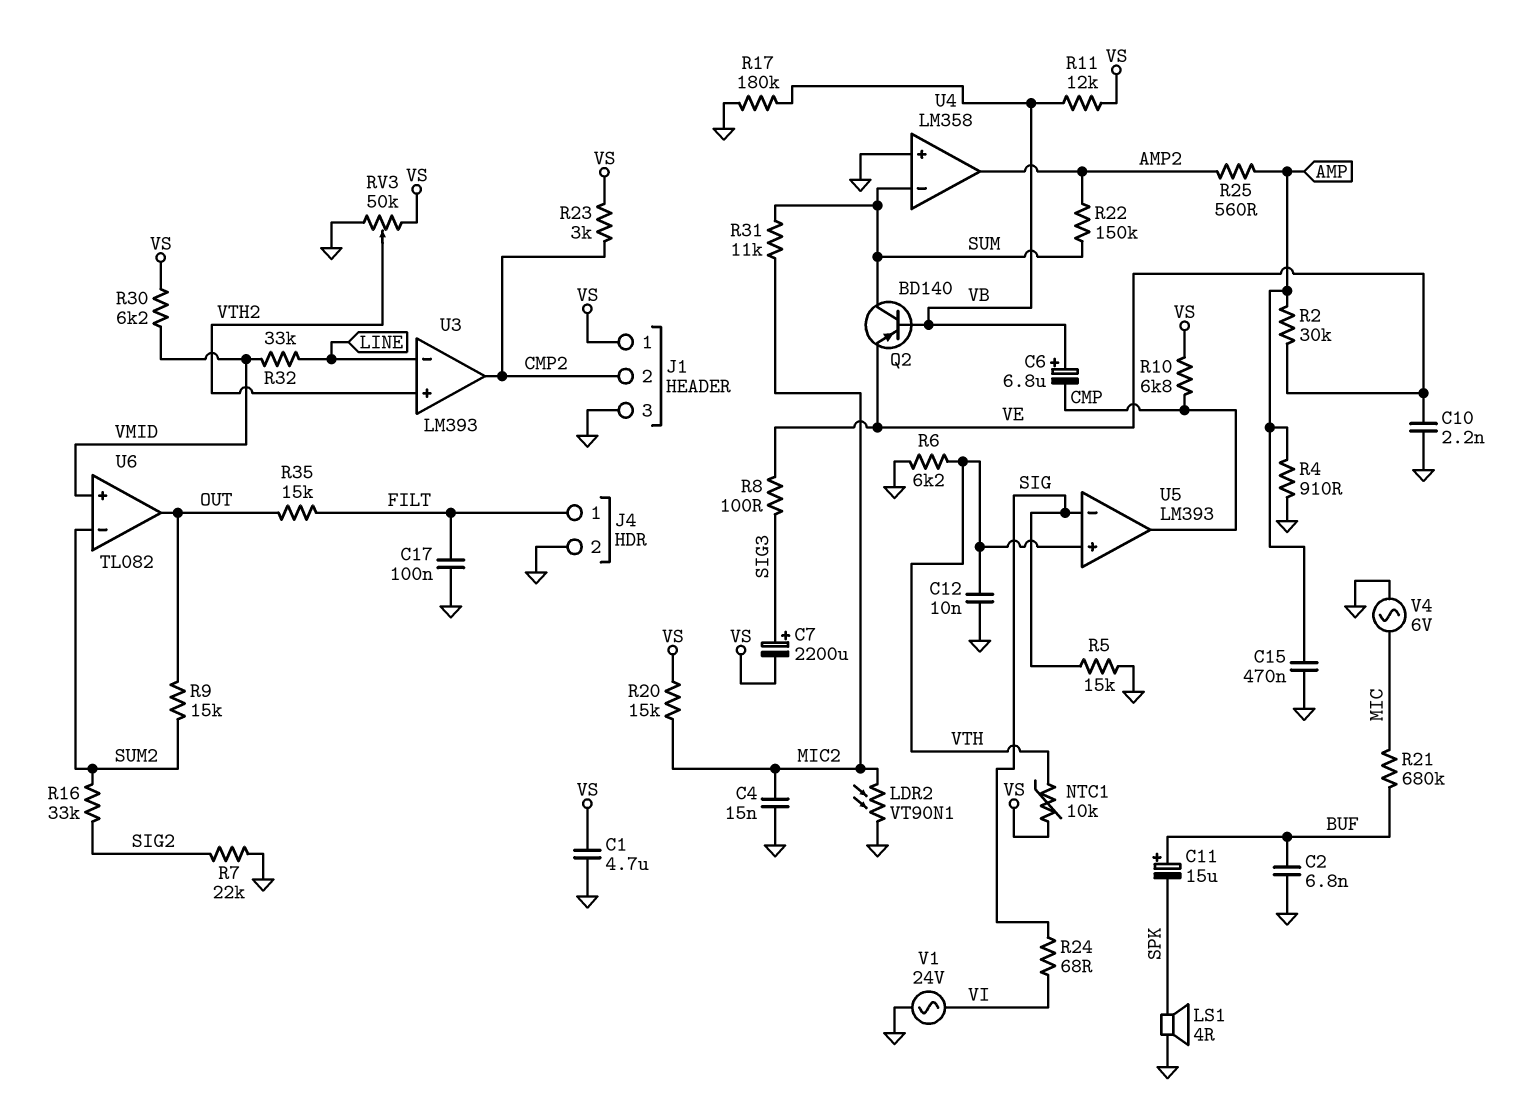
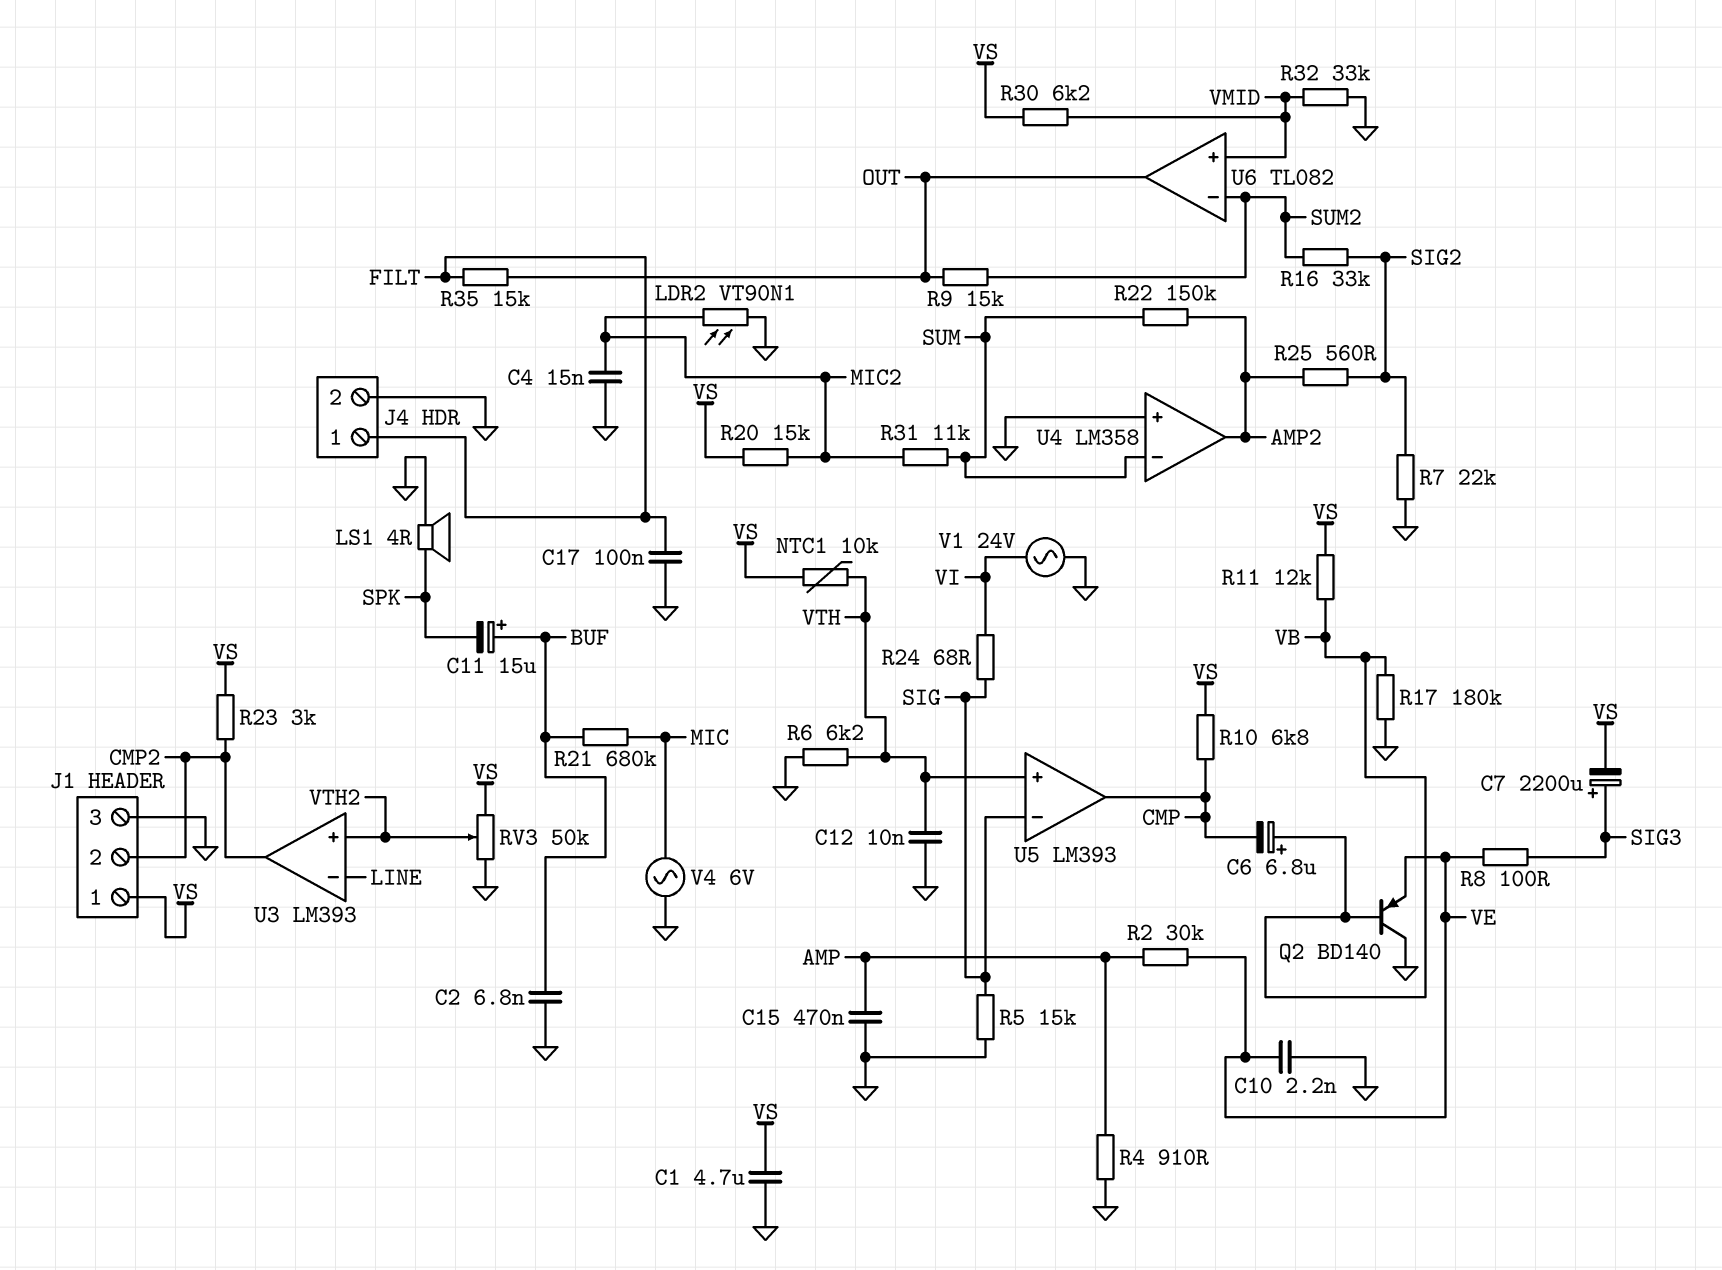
Q2: PNP BD140 (B VB, C SUM, E VE) -> PNP BD140 (B VB, C GND, E VE)
R25: 560 (AMP, AMP2) -> 560 (AMP2, SIG2)
R32: 33k (LINE, VMID) -> 33k (GND, VMID)

